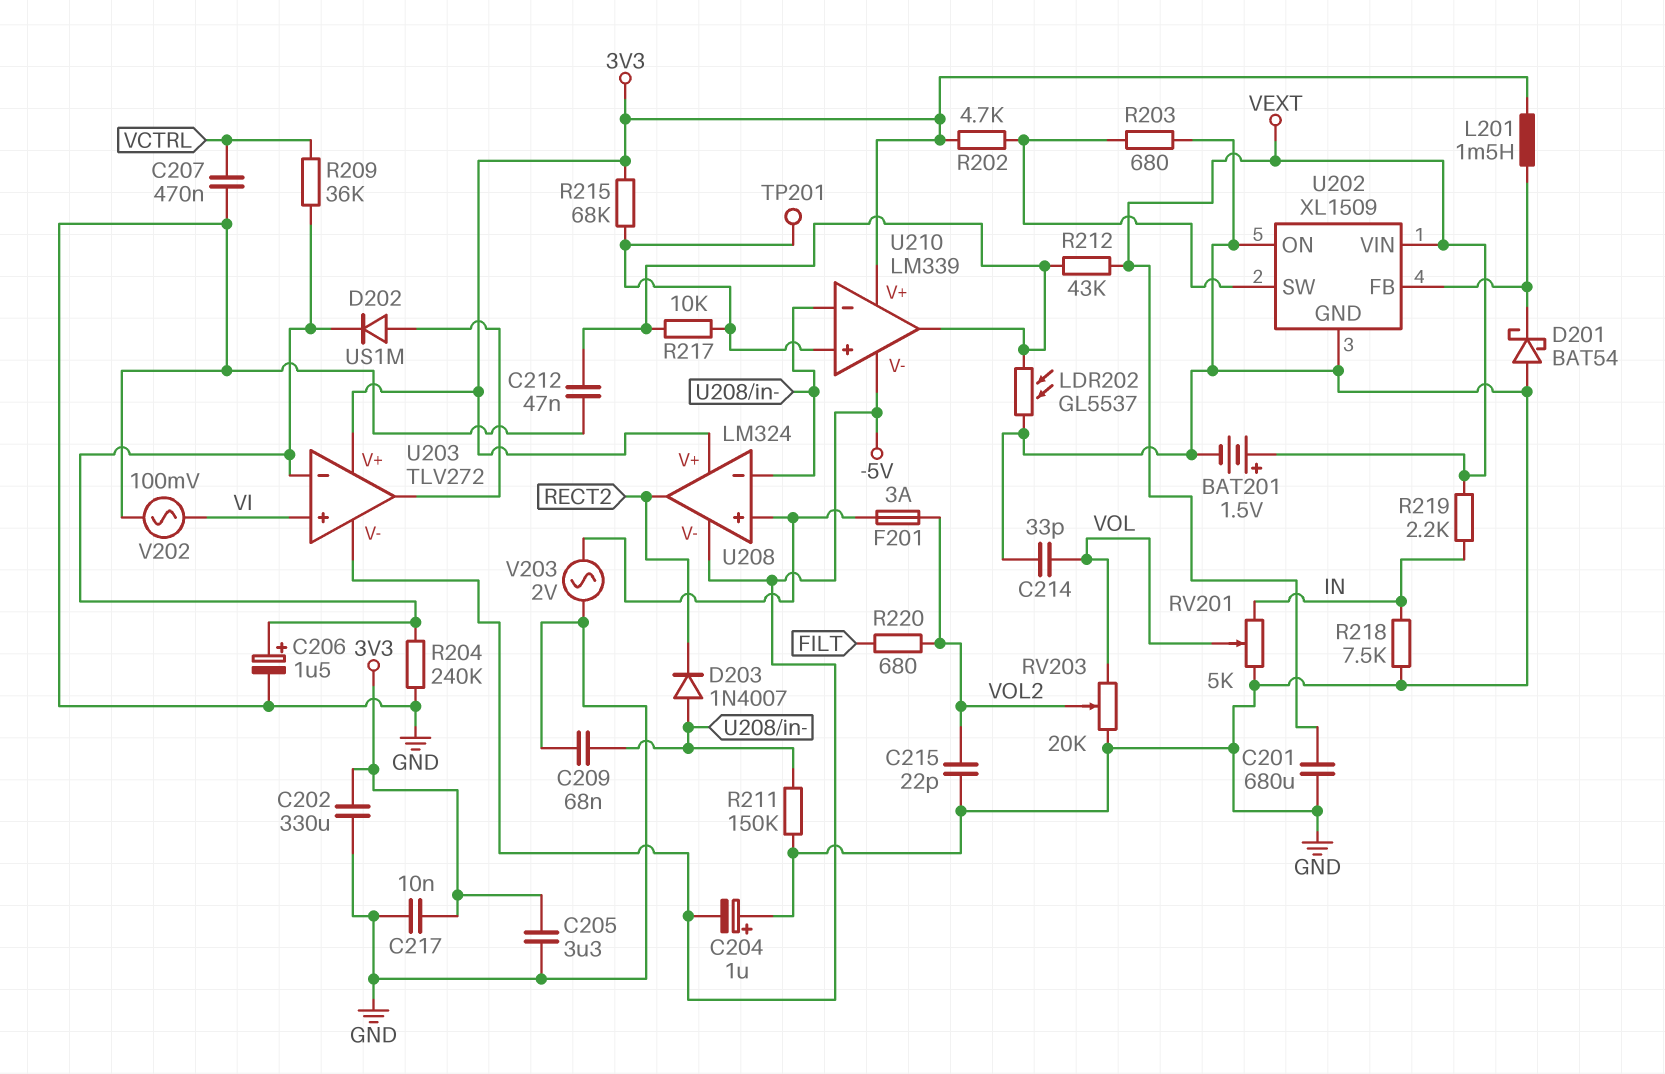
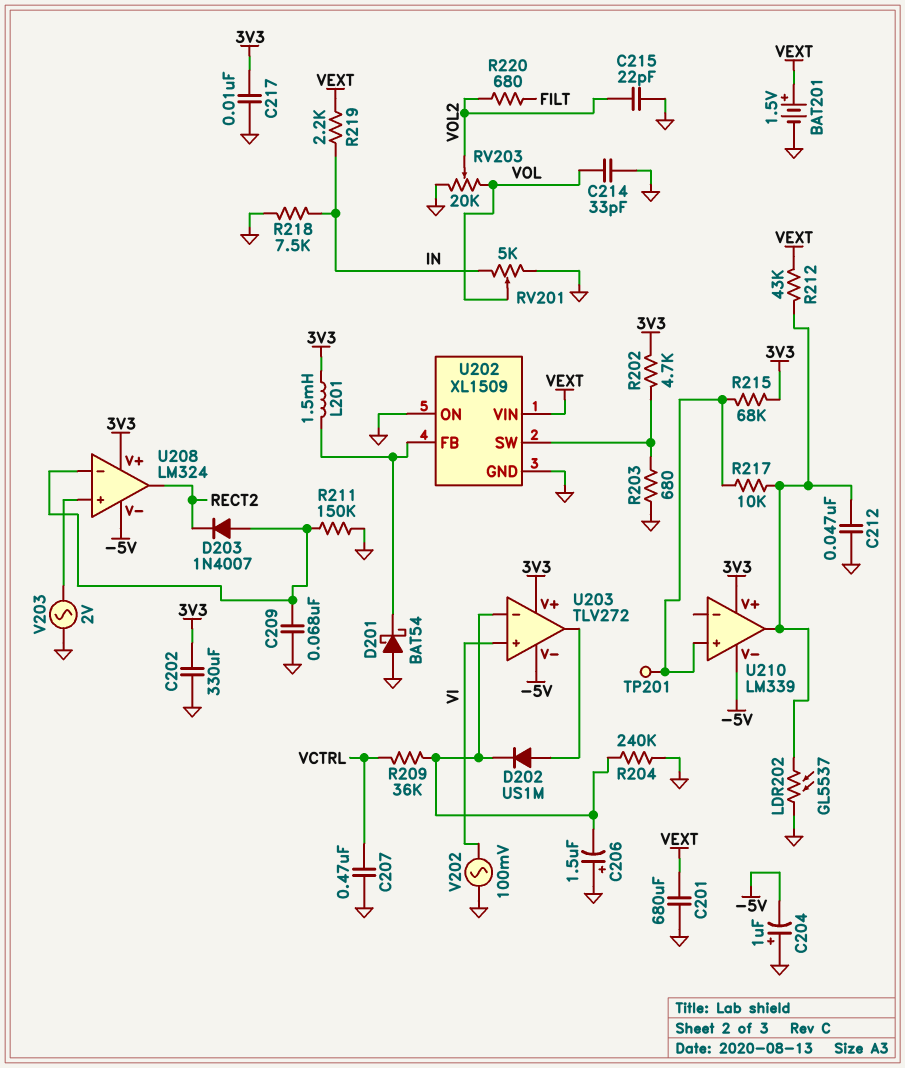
C205: 3.3uF (3V3, GND) -> none
C206: 1.5uF (plus U203/in-, minus GND) -> 1.5uF (plus GND, minus U203/in-)
F201: 3A (U208/in+, VOL2) -> none
U210 pin in-: U208/in- -> none

